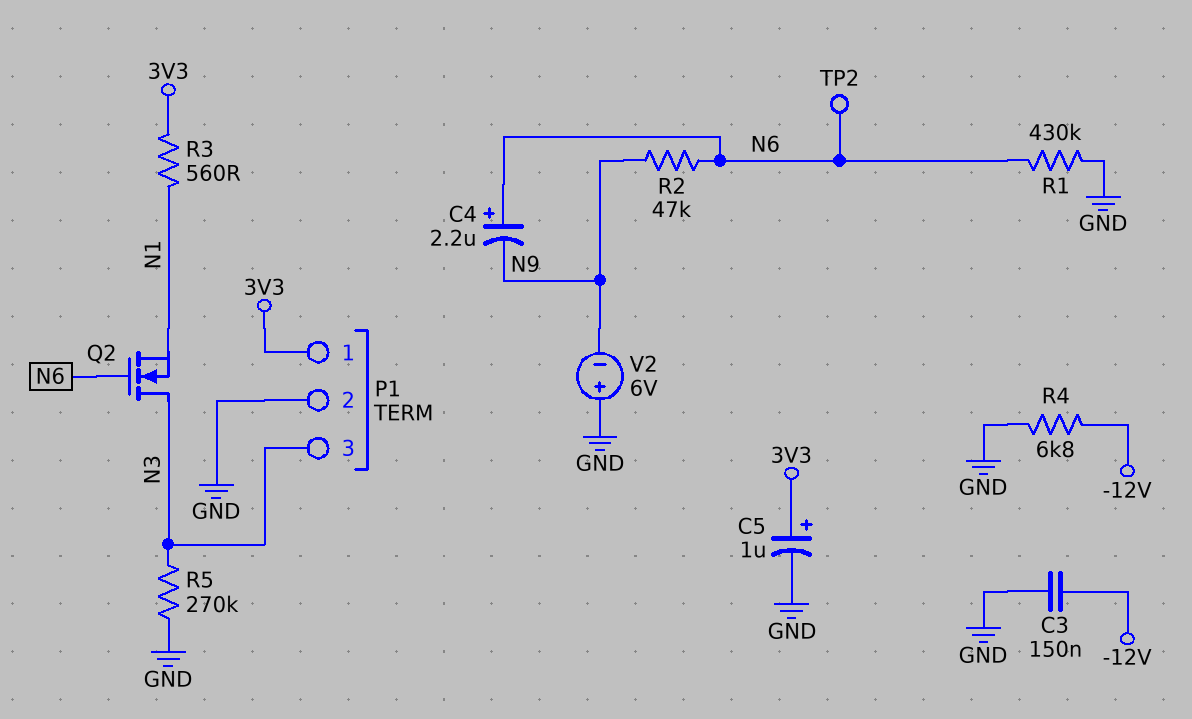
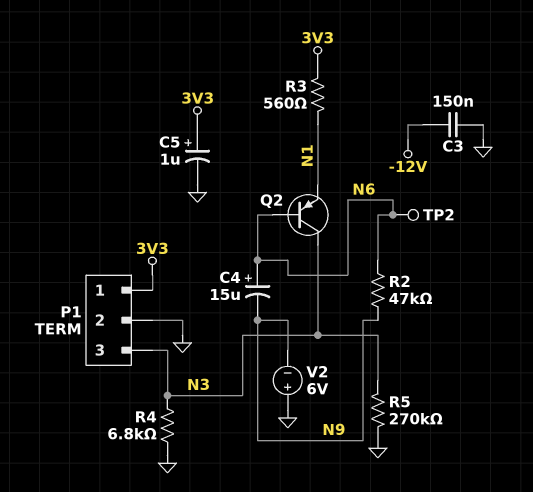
C4: 2.2uF (plus N6, minus N9) -> 15uF (plus N6, minus N9)
Q2: NMOS (G N6, D N3, S N1) -> PNP (B N6, C N3, E N1)
R1: 430k (GND, N6) -> none
R4: 6.8k (-12V, GND) -> 6.8k (GND, N3)

